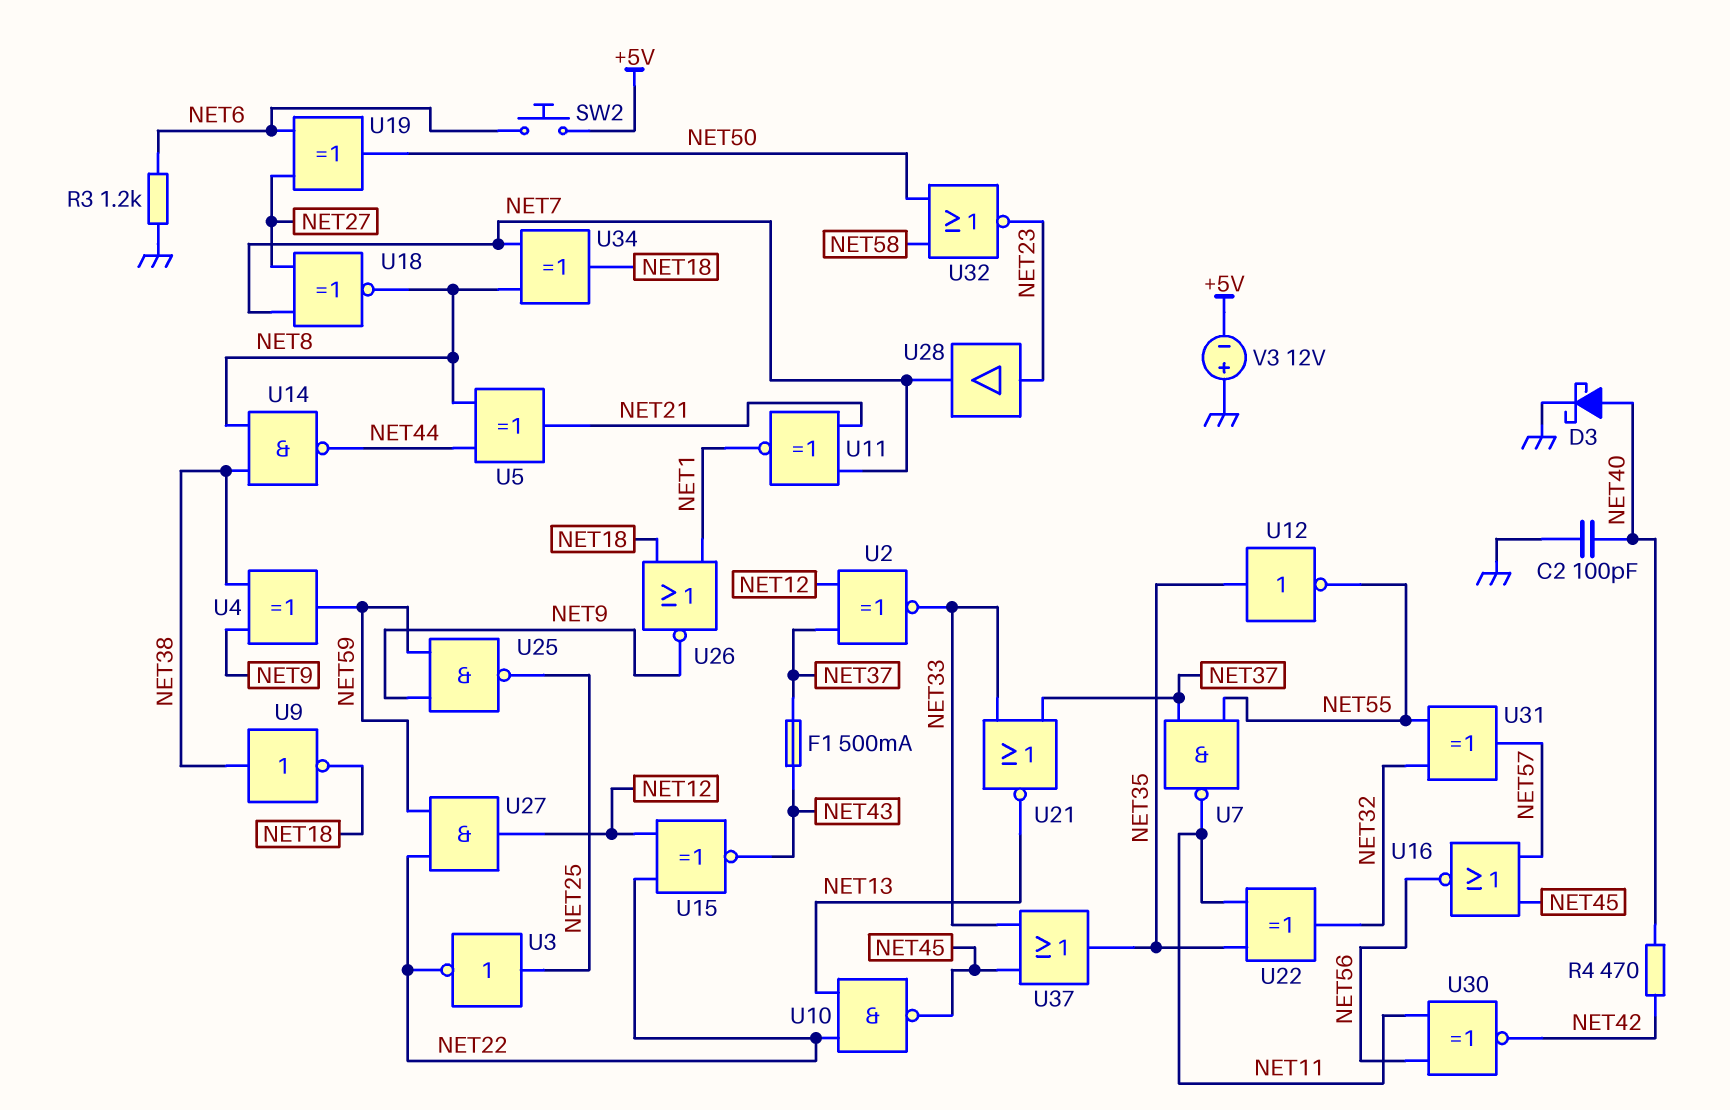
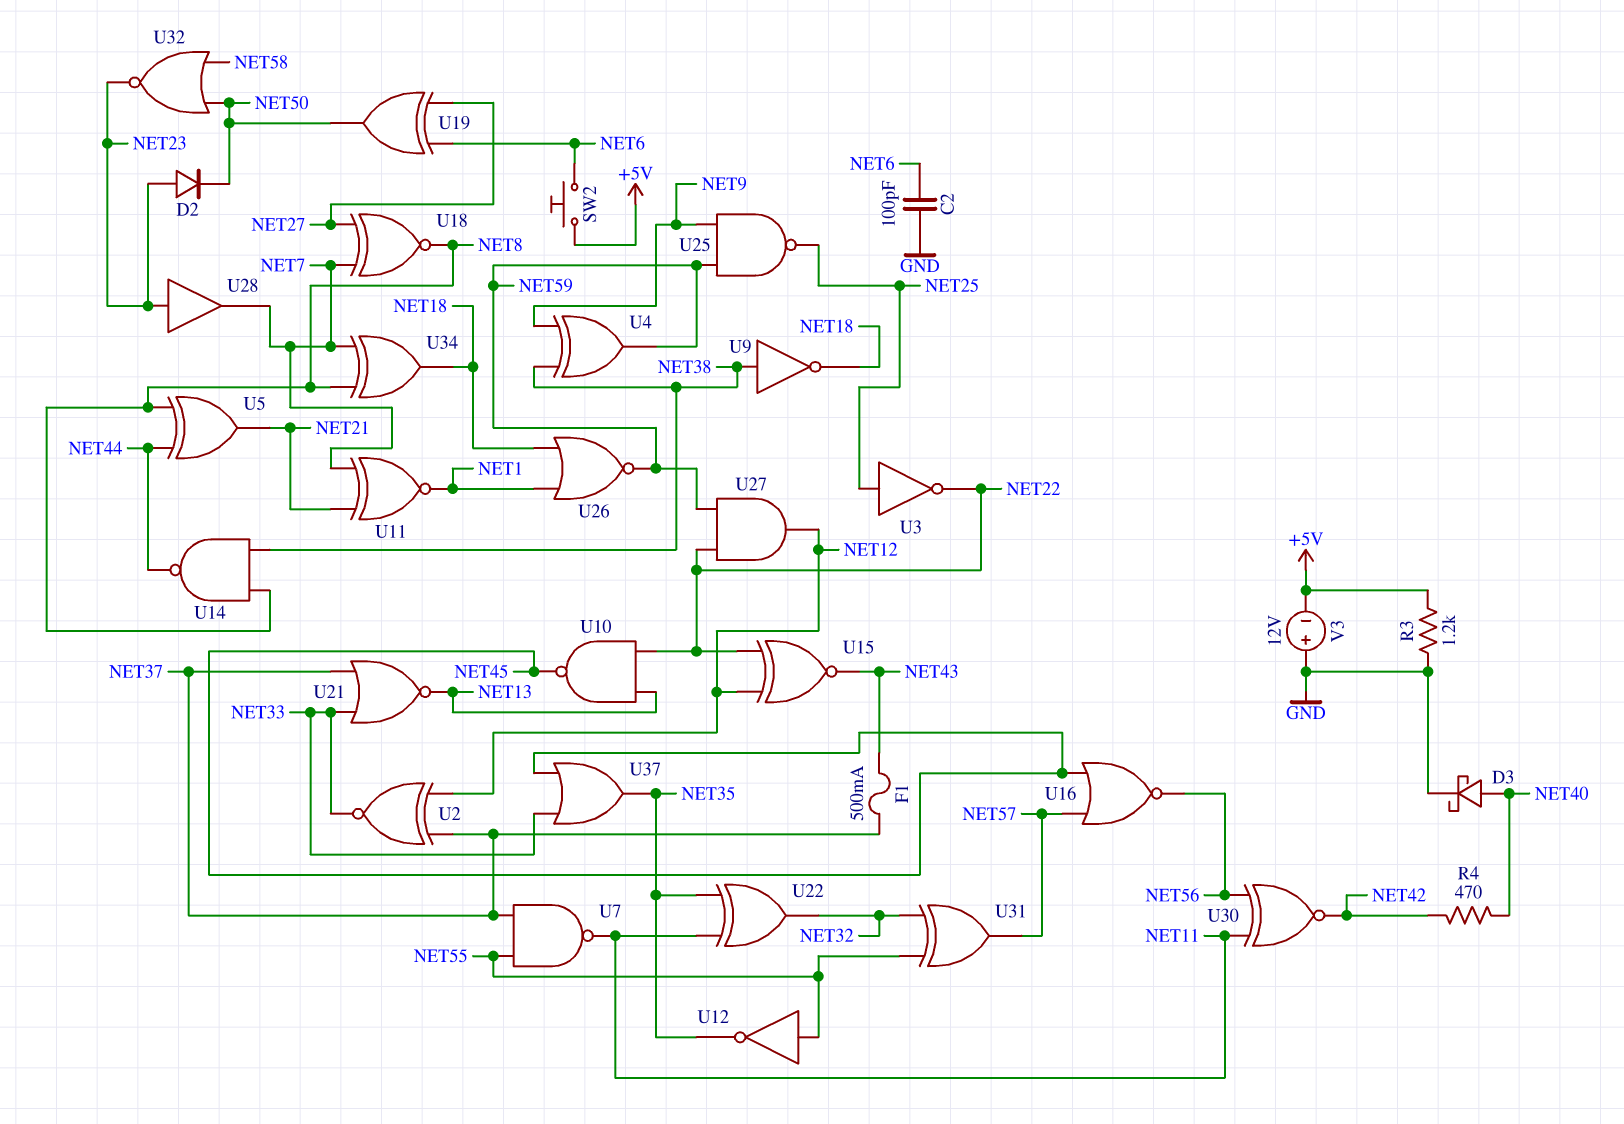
C2: 100pF (GND, NET40) -> 100pF (GND, NET6)
D2: none -> diode (A NET23, K NET50)
R3: 1.2k (GND, NET6) -> 1.2k (+5V, GND)
U12: NOT (in NET35, out NET55) -> NOT (in NET55, out NET35)
U26: NOR (in NET1, in NET18, out NET9) -> NOR (in NET1, in NET18, out NET59)

